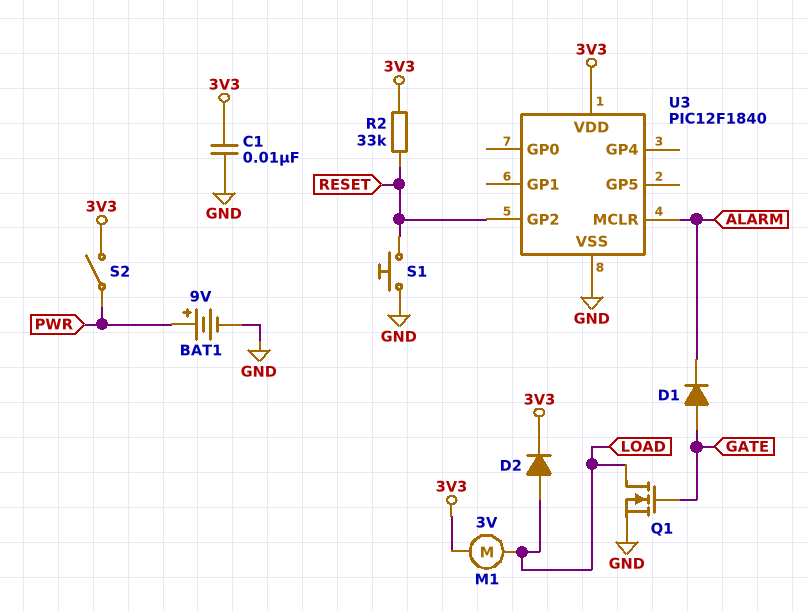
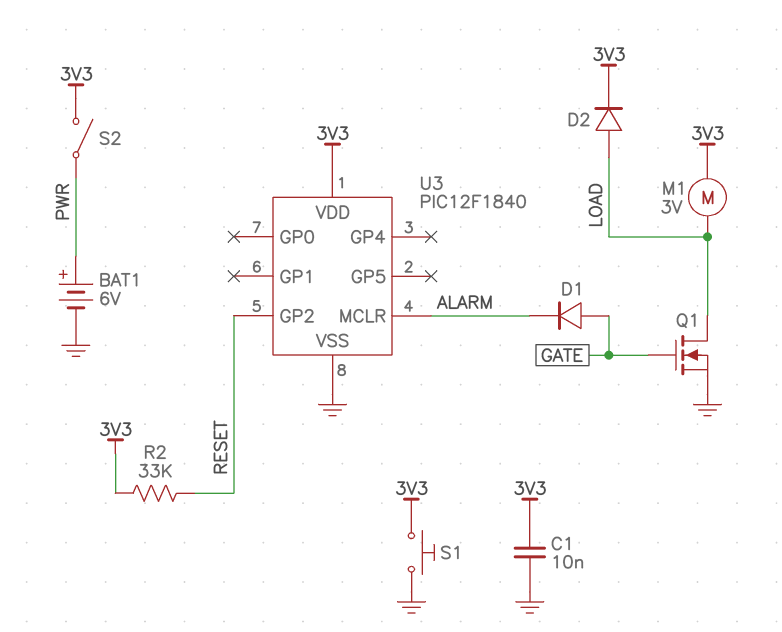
BAT1: 9V (plus PWR, minus GND) -> 6V (plus PWR, minus GND)
S1: button (GND, RESET) -> button (3V3, GND)

